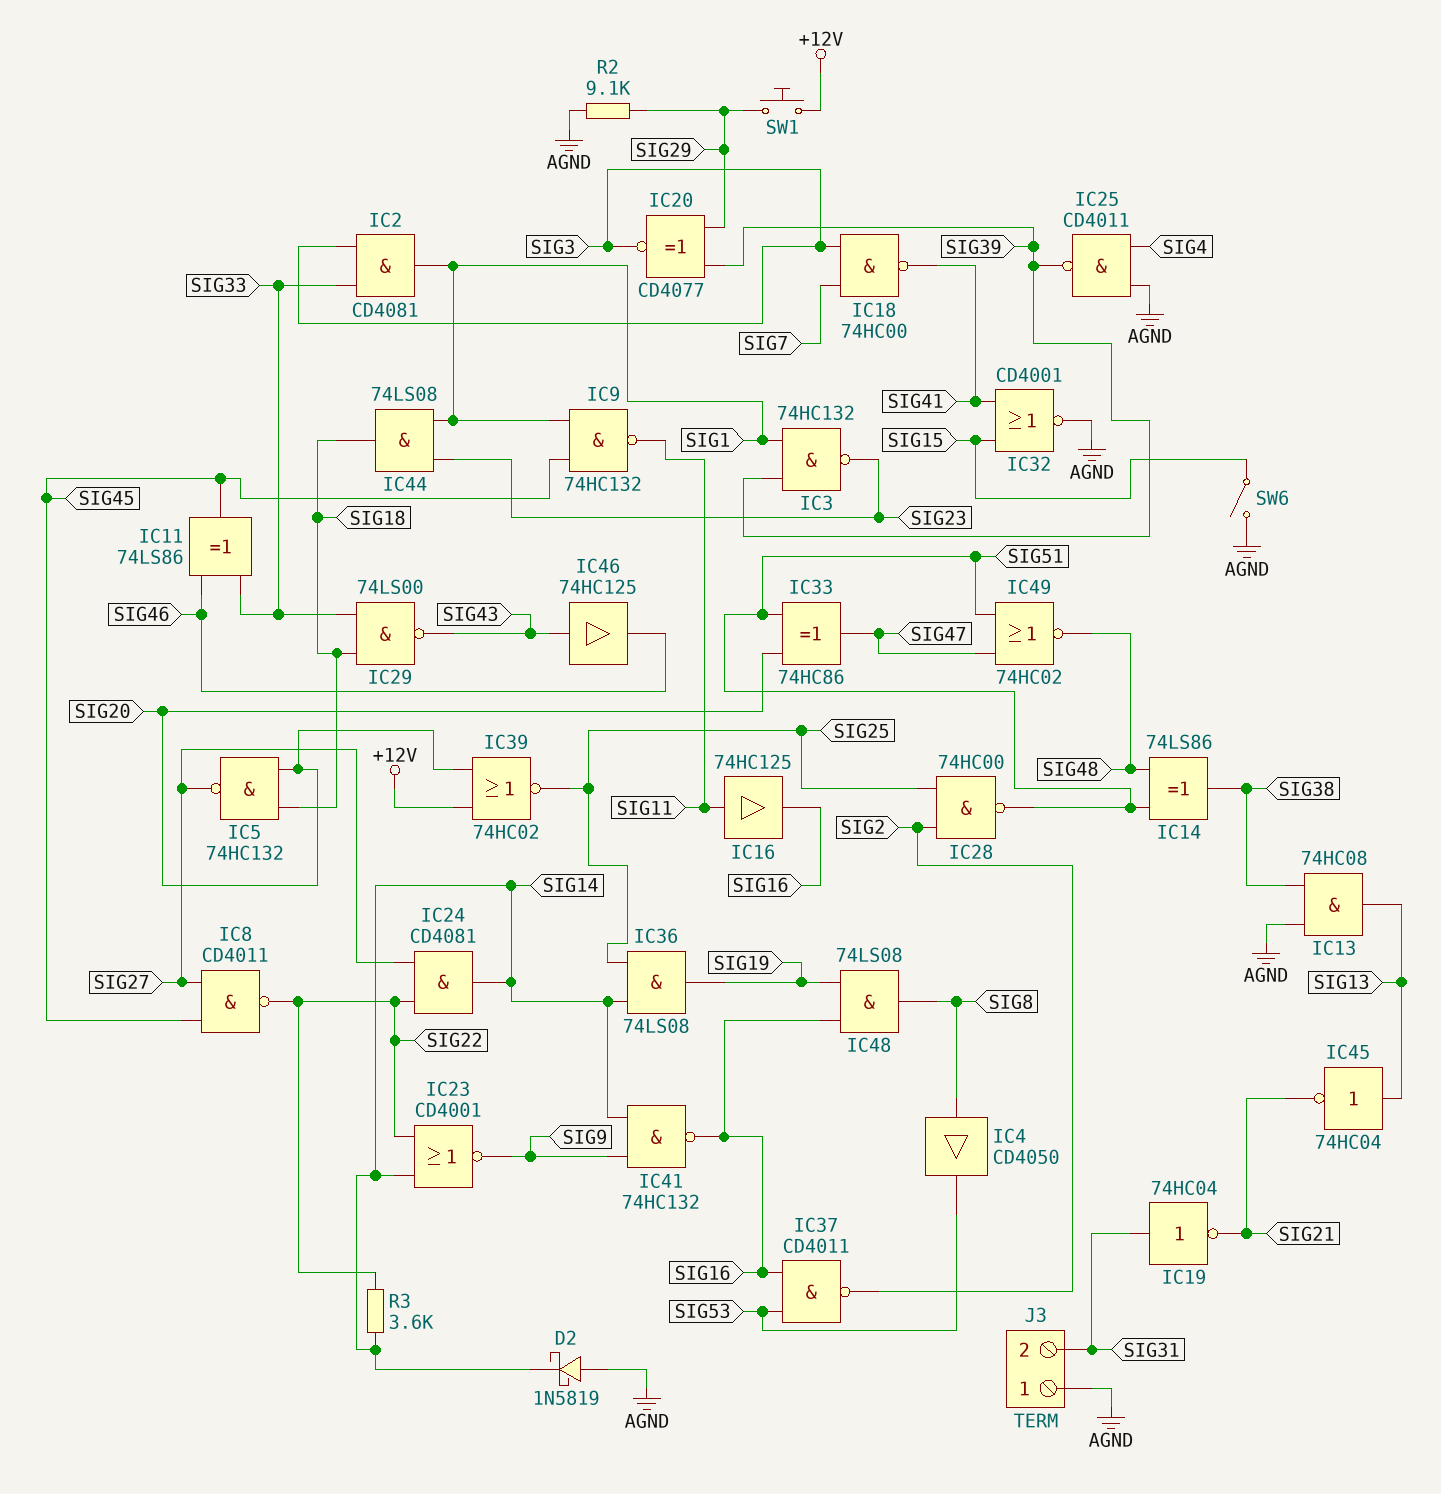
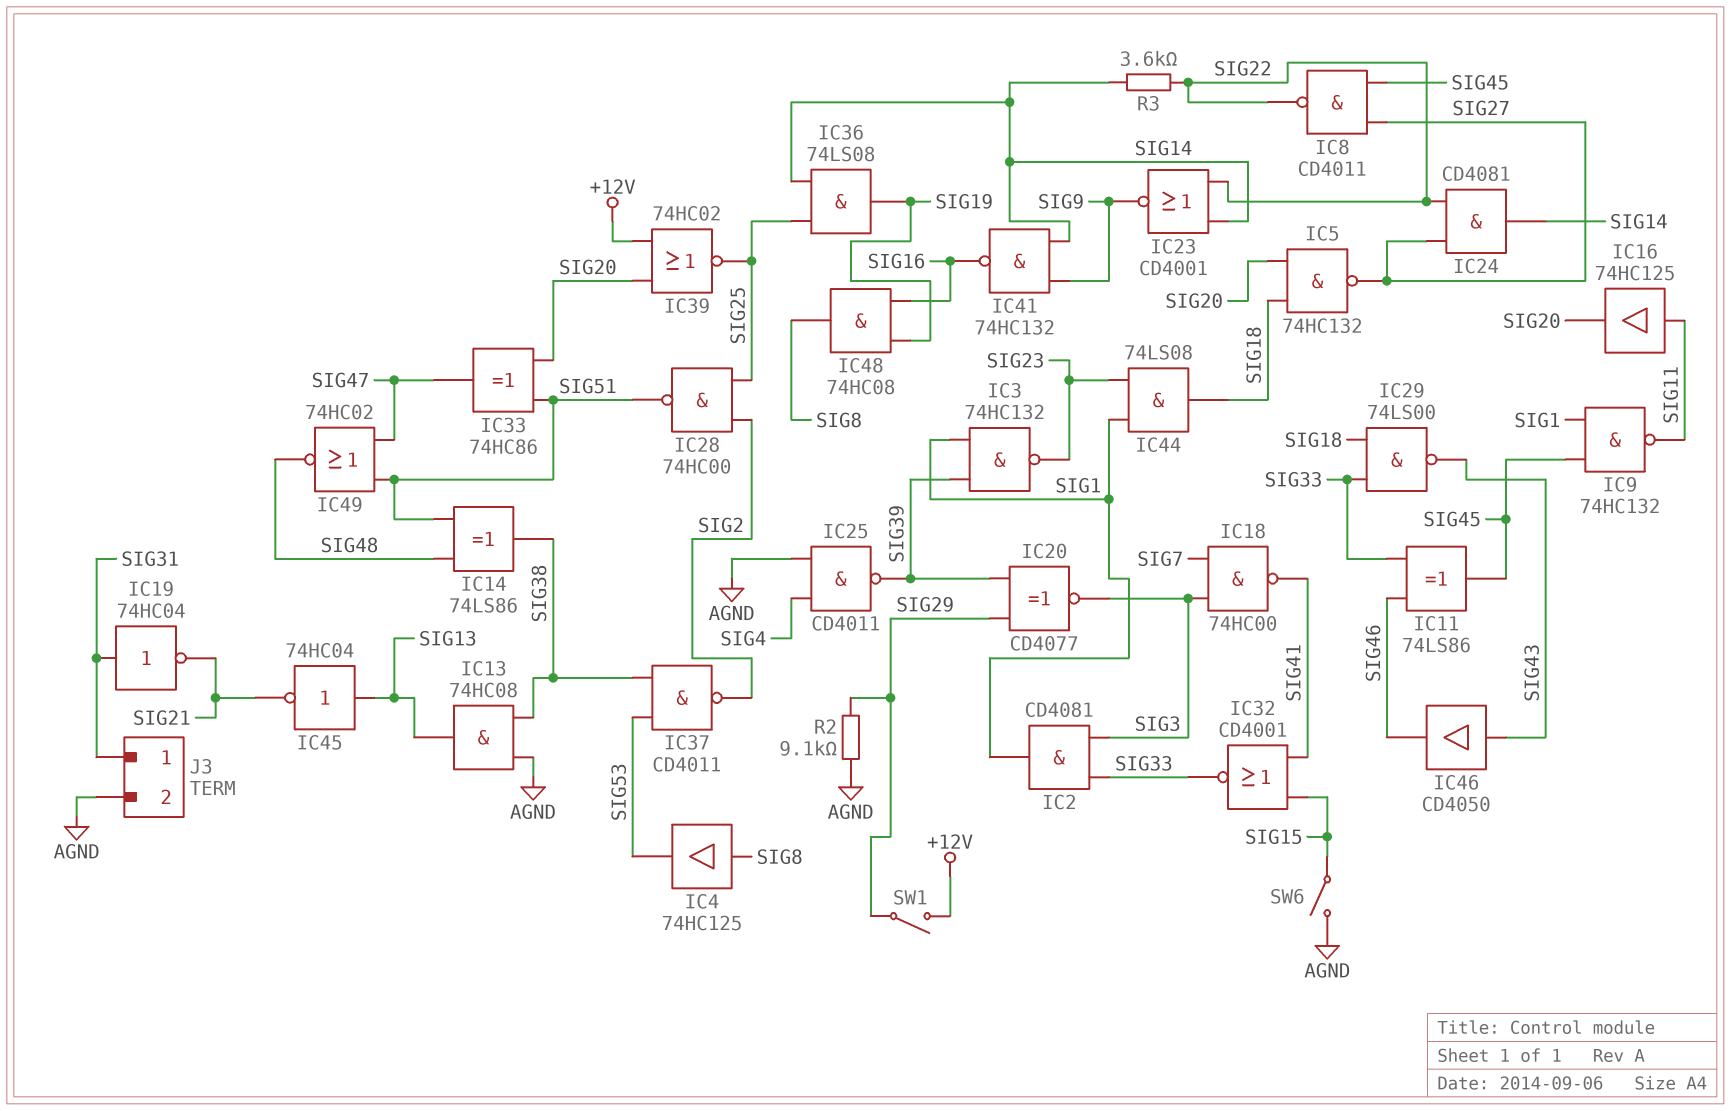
D2: schottky 1N5819 (A AGND, K SIG14) -> none
IC4: buffer CD4050 (in SIG8, out SIG53) -> buffer 74HC125 (in SIG8, out SIG53)
IC16: buffer 74HC125 (in SIG11, out SIG16) -> buffer 74HC125 (in SIG11, out SIG20)
IC32: NOR CD4001 (in SIG15, in SIG41, out AGND) -> NOR CD4001 (in SIG15, in SIG41, out SIG33)
IC37: NAND CD4011 (in SIG16, in SIG53, out SIG2) -> NAND CD4011 (in SIG38, in SIG53, out SIG2)
IC46: buffer 74HC125 (in SIG43, out SIG46) -> buffer CD4050 (in SIG43, out SIG46)
IC48: AND 74LS08 (in SIG16, in SIG19, out SIG8) -> AND 74HC08 (in SIG16, in SIG19, out SIG8)
J3 pin 1: AGND -> SIG31
J3 pin 2: SIG31 -> AGND
SW1: button (+12V, SIG29) -> switch (+12V, SIG29)

